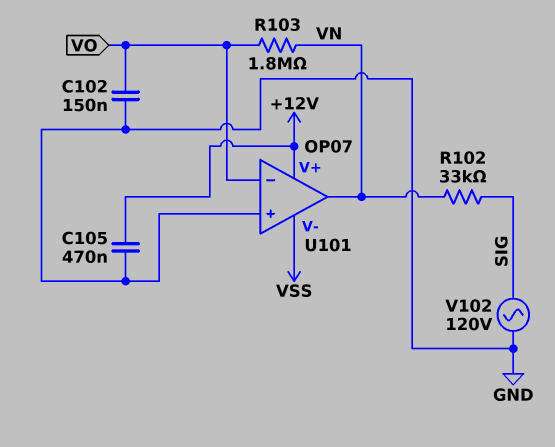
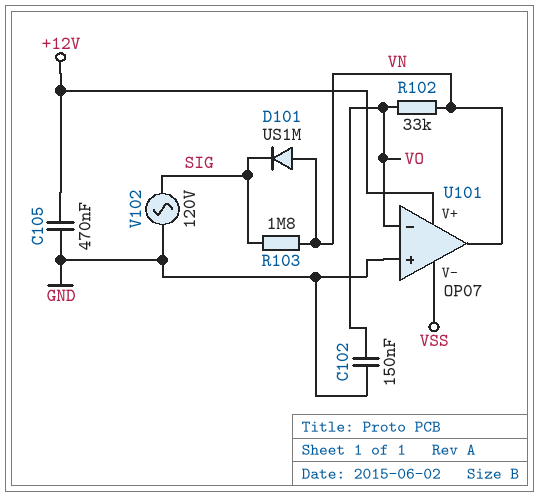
D101: none -> diode US1M (A VN, K SIG)
R102: 33k (SIG, VN) -> 33k (VN, VO)
R103: 1.8M (VN, VO) -> 1.8M (SIG, VN)

